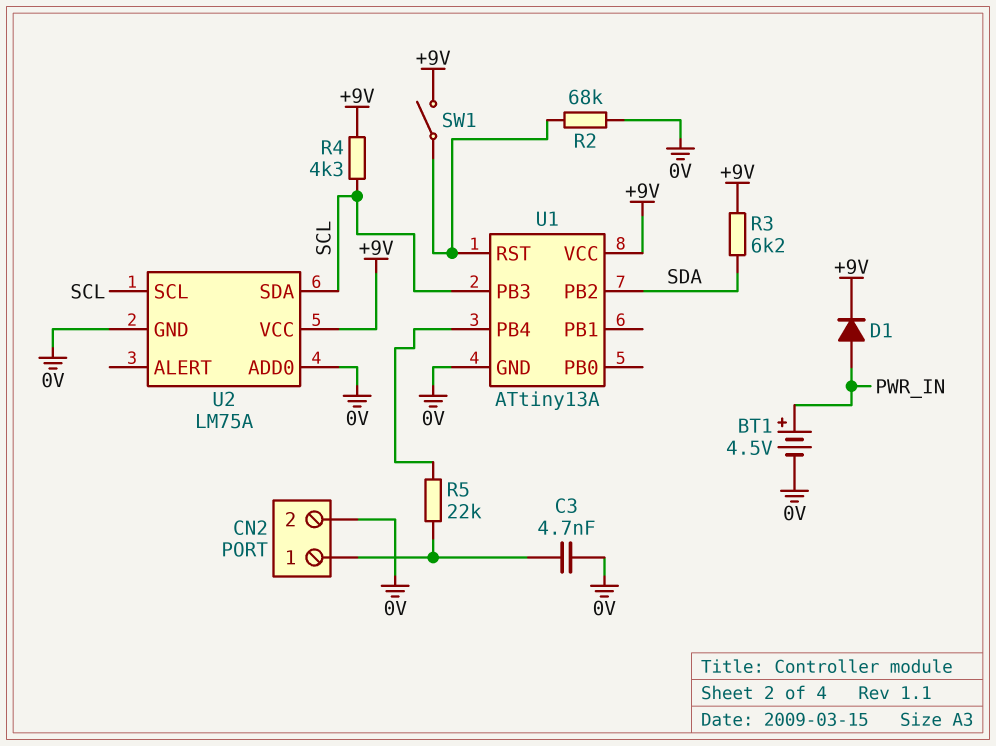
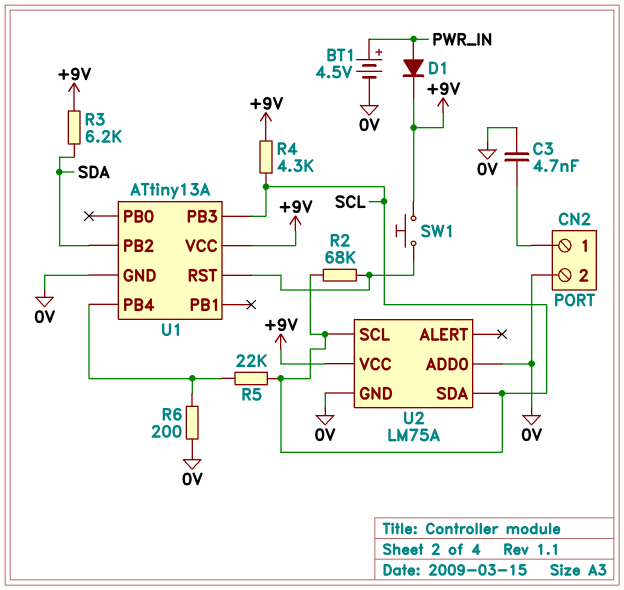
R2: 68k (0V, U1/RST) -> 68k (SCL, U1/RST)
R5: 22k (CN2/1, U1/PB4) -> 22k (SCL, U1/PB4)
R6: none -> 200 (0V, U1/PB4)
SW1: switch (+9V, U1/RST) -> button (+9V, U1/RST)

